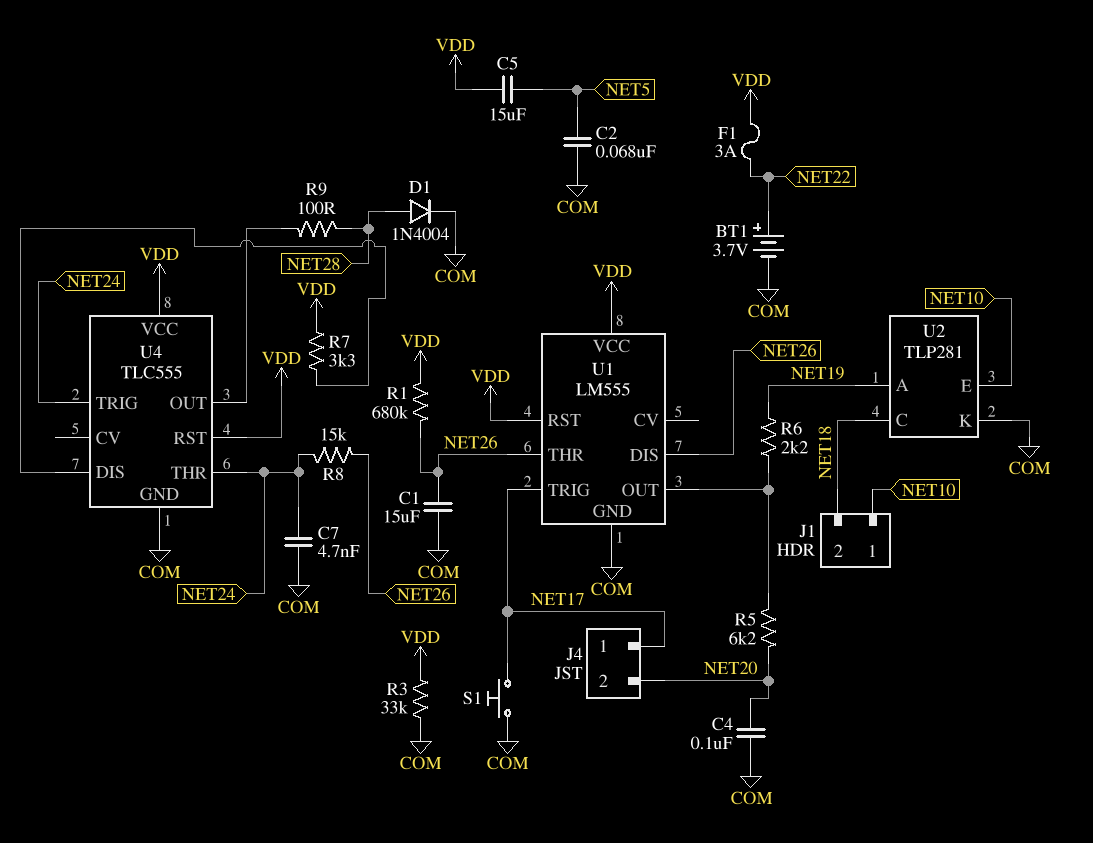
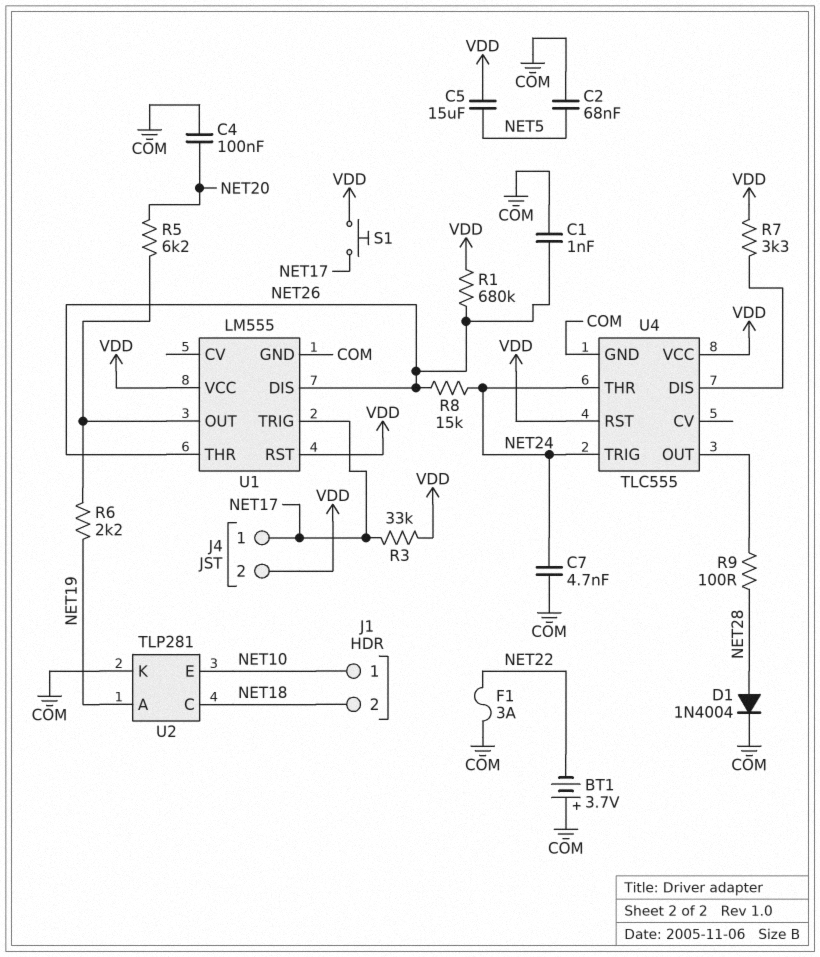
BT1: 3.7V (plus NET22, minus COM) -> 3.7V (plus COM, minus NET22)
C1: 15uF (COM, NET26) -> 1nF (COM, NET26)
F1: 3A (NET22, VDD) -> 3A (COM, NET22)
J4 pin 2: NET20 -> VDD
R3: 33k (COM, VDD) -> 33k (NET17, VDD)
S1: button (COM, NET17) -> button (NET17, VDD)

